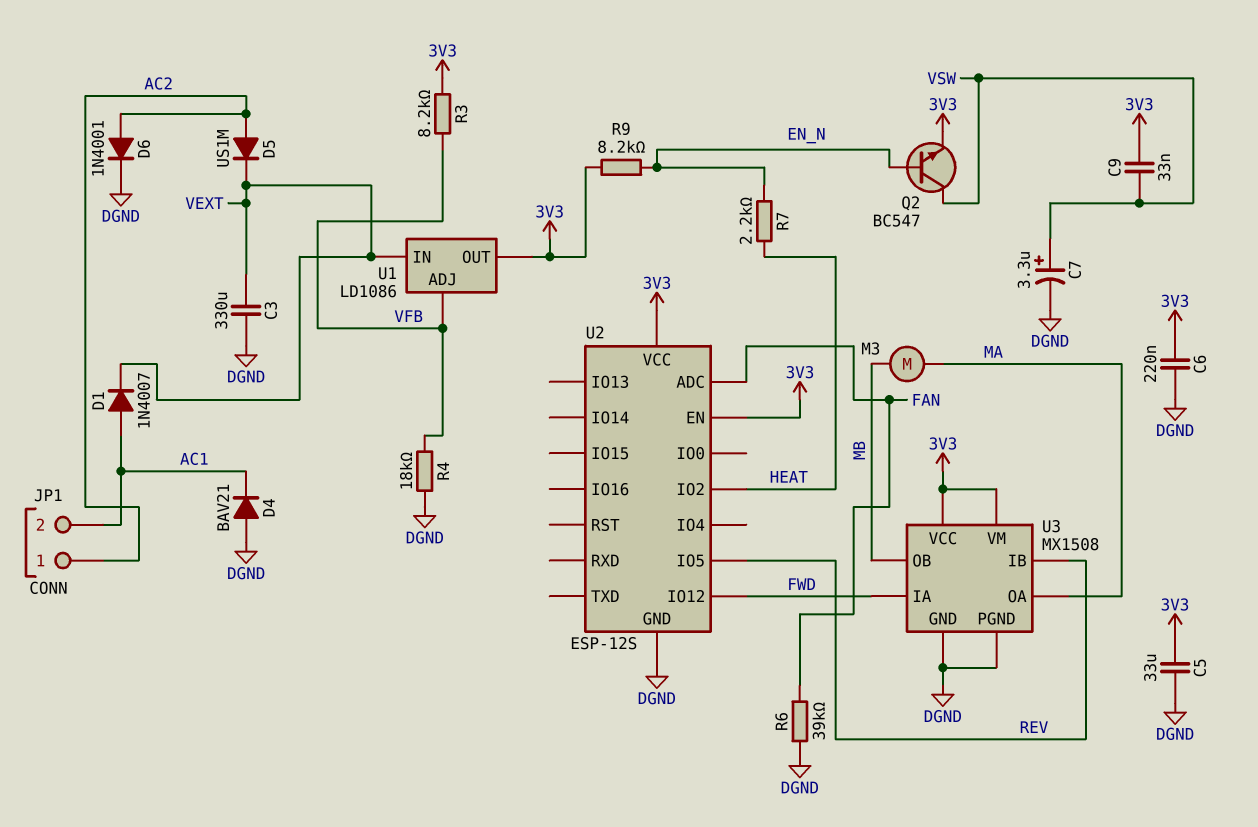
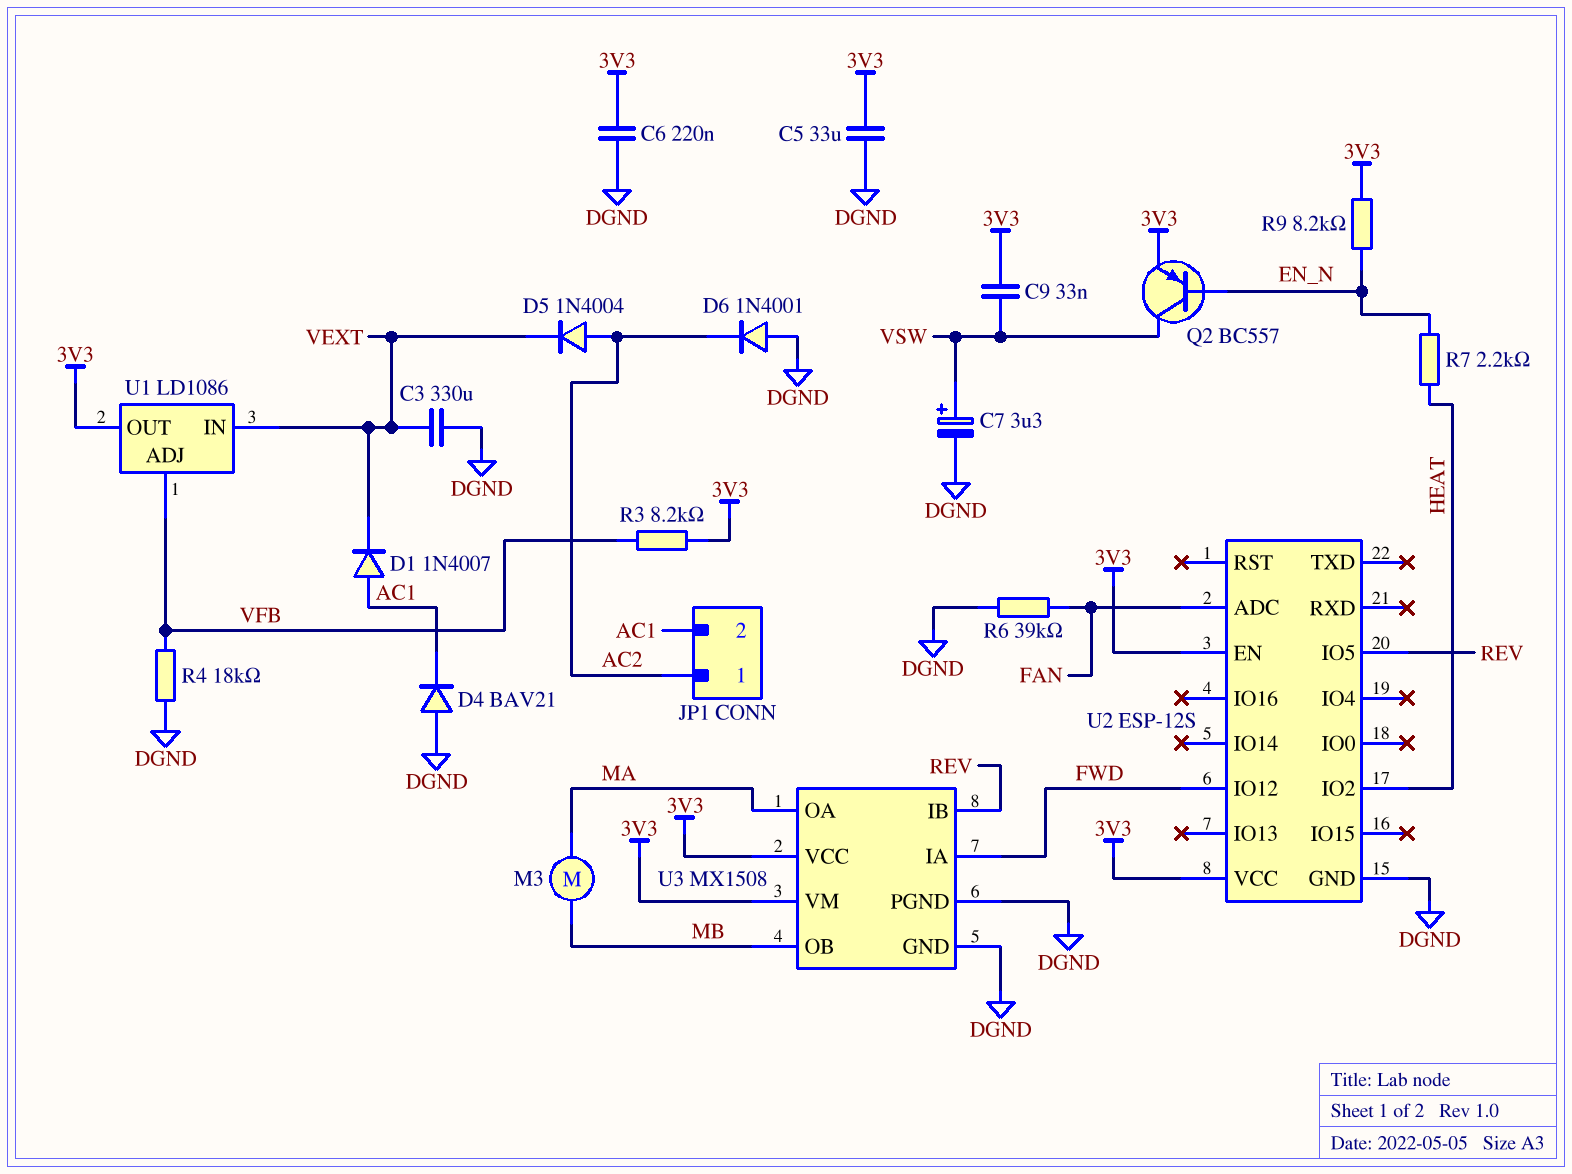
D5: diode US1M (A AC2, K VEXT) -> diode 1N4004 (A AC2, K VEXT)
D6: diode 1N4001 (A AC2, K DGND) -> diode 1N4001 (A DGND, K AC2)
Q2: NPN BC547 (B EN_N, C VSW, E 3V3) -> PNP BC557 (B EN_N, C VSW, E 3V3)

